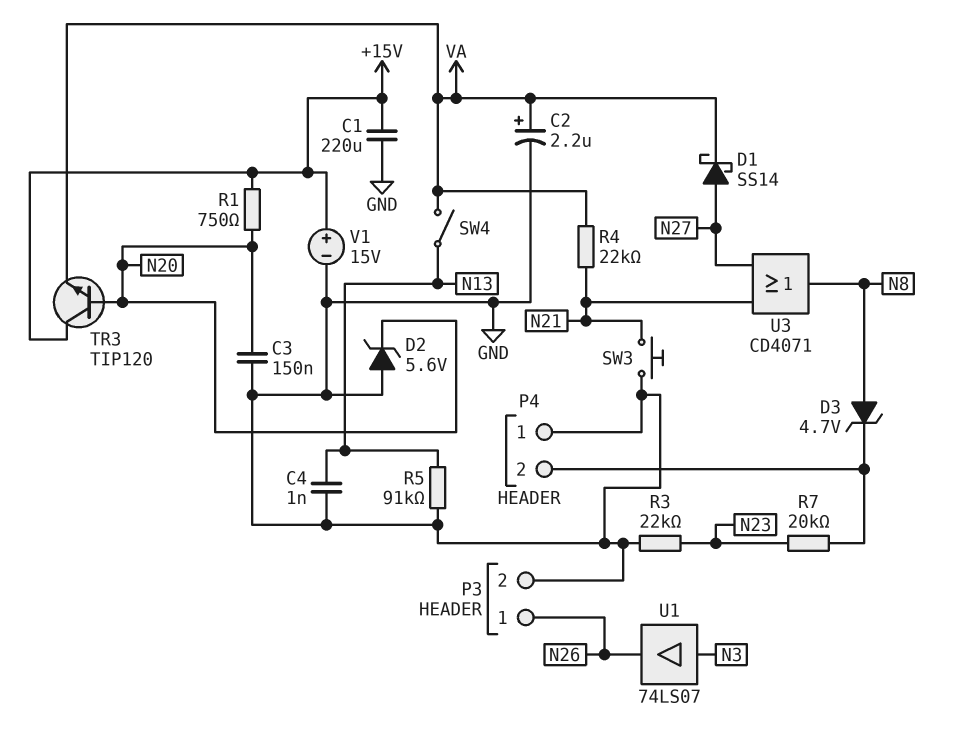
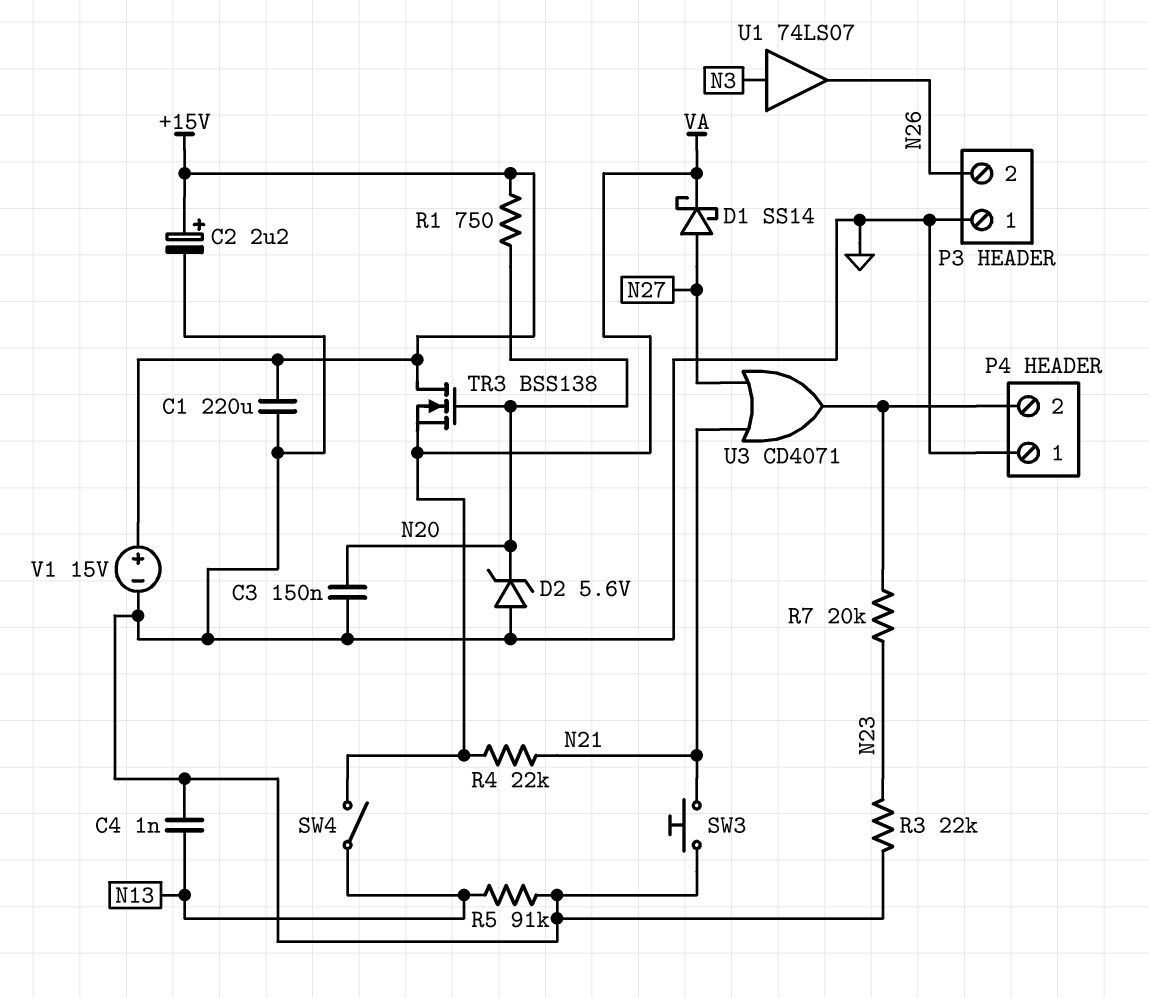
C2: 2.2uF (plus VA, minus GND) -> 2.2uF (plus +15V, minus GND)
D3: zener 4.7V (A N8, K P4/2) -> none
P3 pin 1: N26 -> GND
P3 pin 2: GND -> N26
TR3: NPN TIP120 (B N20, C +15V, E VA) -> NMOS BSS138 (G N20, D +15V, S VA)
U3: OR CD4071 (in N21, in N27, out N8) -> OR CD4071 (in N21, in N27, out P4/2)

